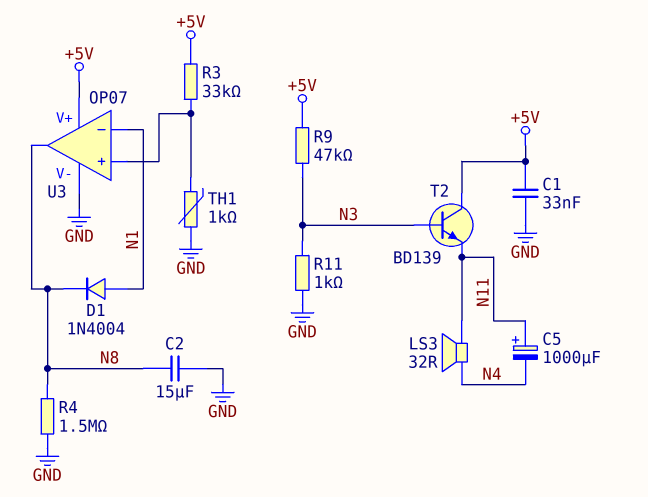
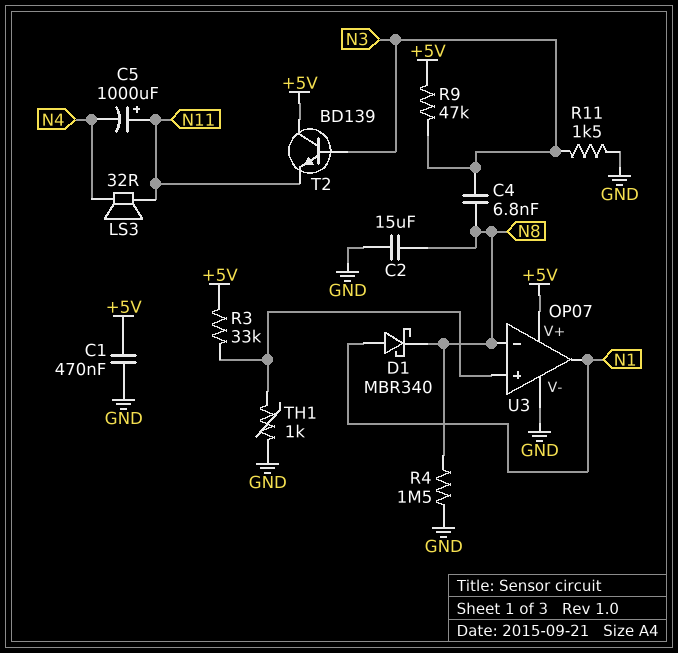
C1: 33nF (+5V, GND) -> 470nF (+5V, GND)
C4: none -> 6.8nF (N3, N8)
D1: diode 1N4004 (A N1, K N8) -> schottky MBR340 (A N1, K N8)
R11: 1k (GND, N3) -> 1.5k (GND, N3)
U3 pin in-: N1 -> N8
U3 pin out: N8 -> N1

